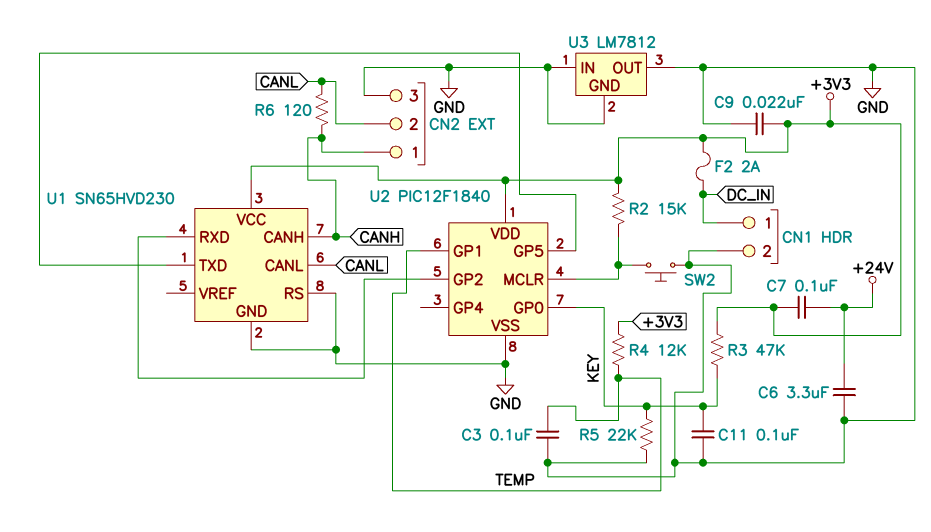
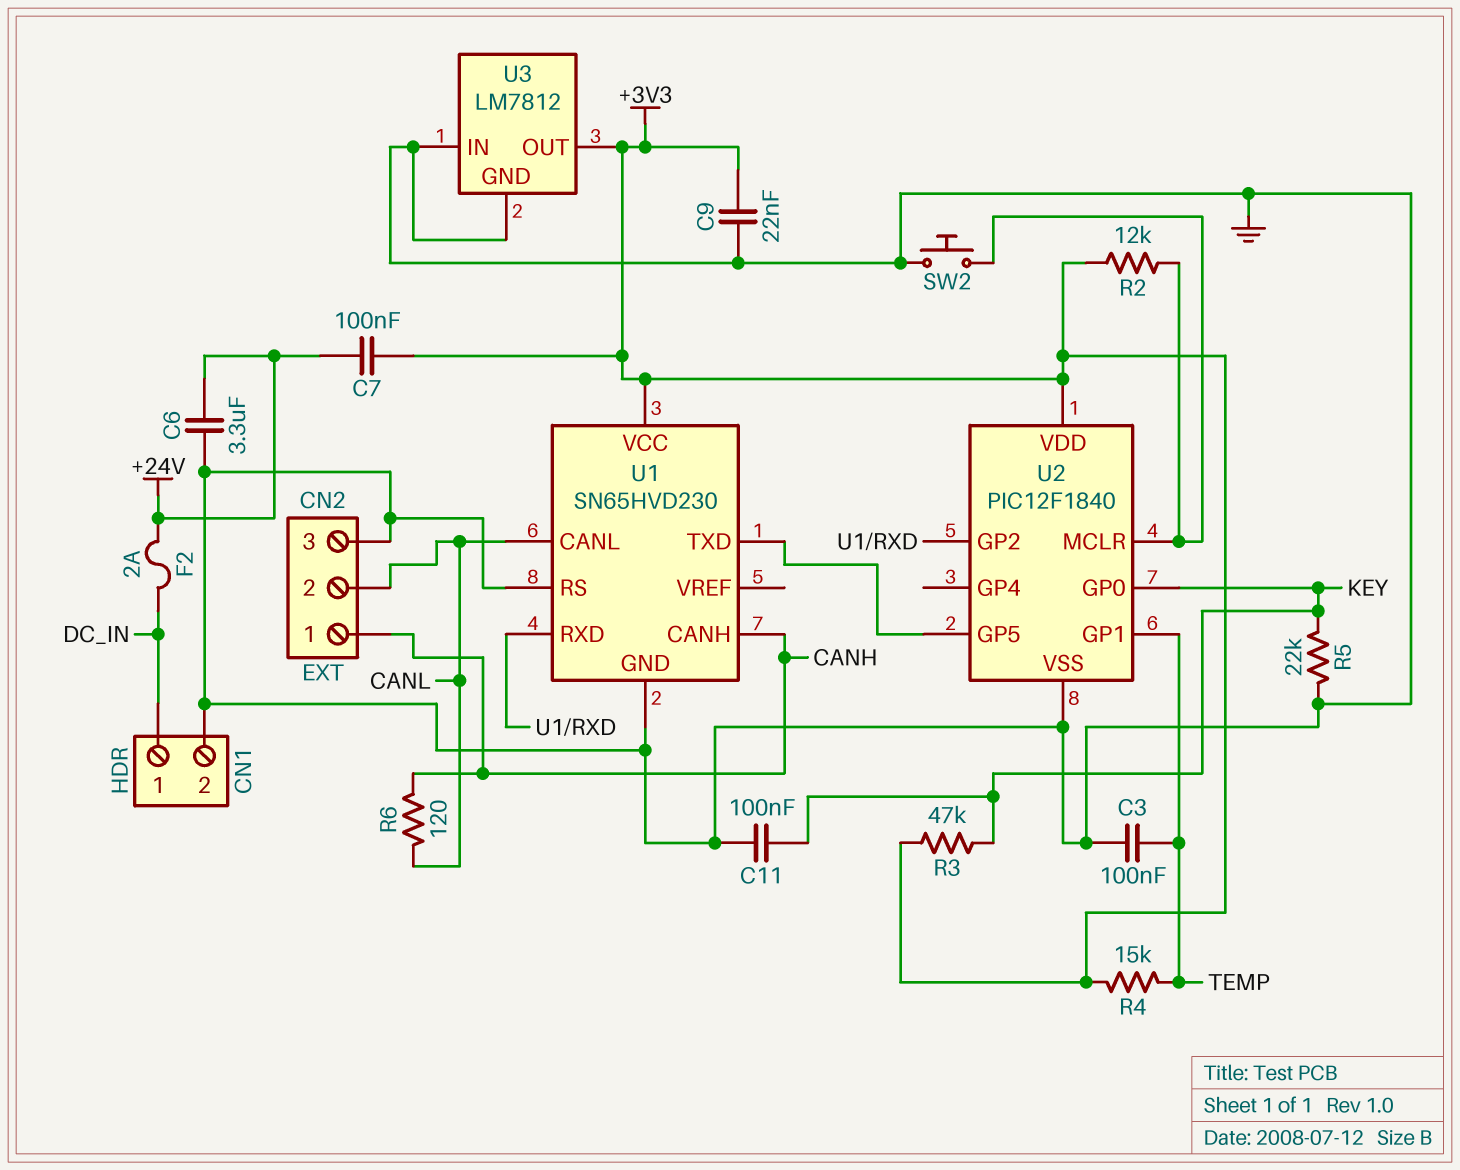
F2: 2A (+3V3, DC_IN) -> 2A (+24V, DC_IN)
R2: 15k (+3V3, U2/MCLR) -> 12k (+3V3, U2/MCLR)
R4: 12k (+3V3, TEMP) -> 15k (+3V3, TEMP)
U3 pin OUT: GND -> +3V3

